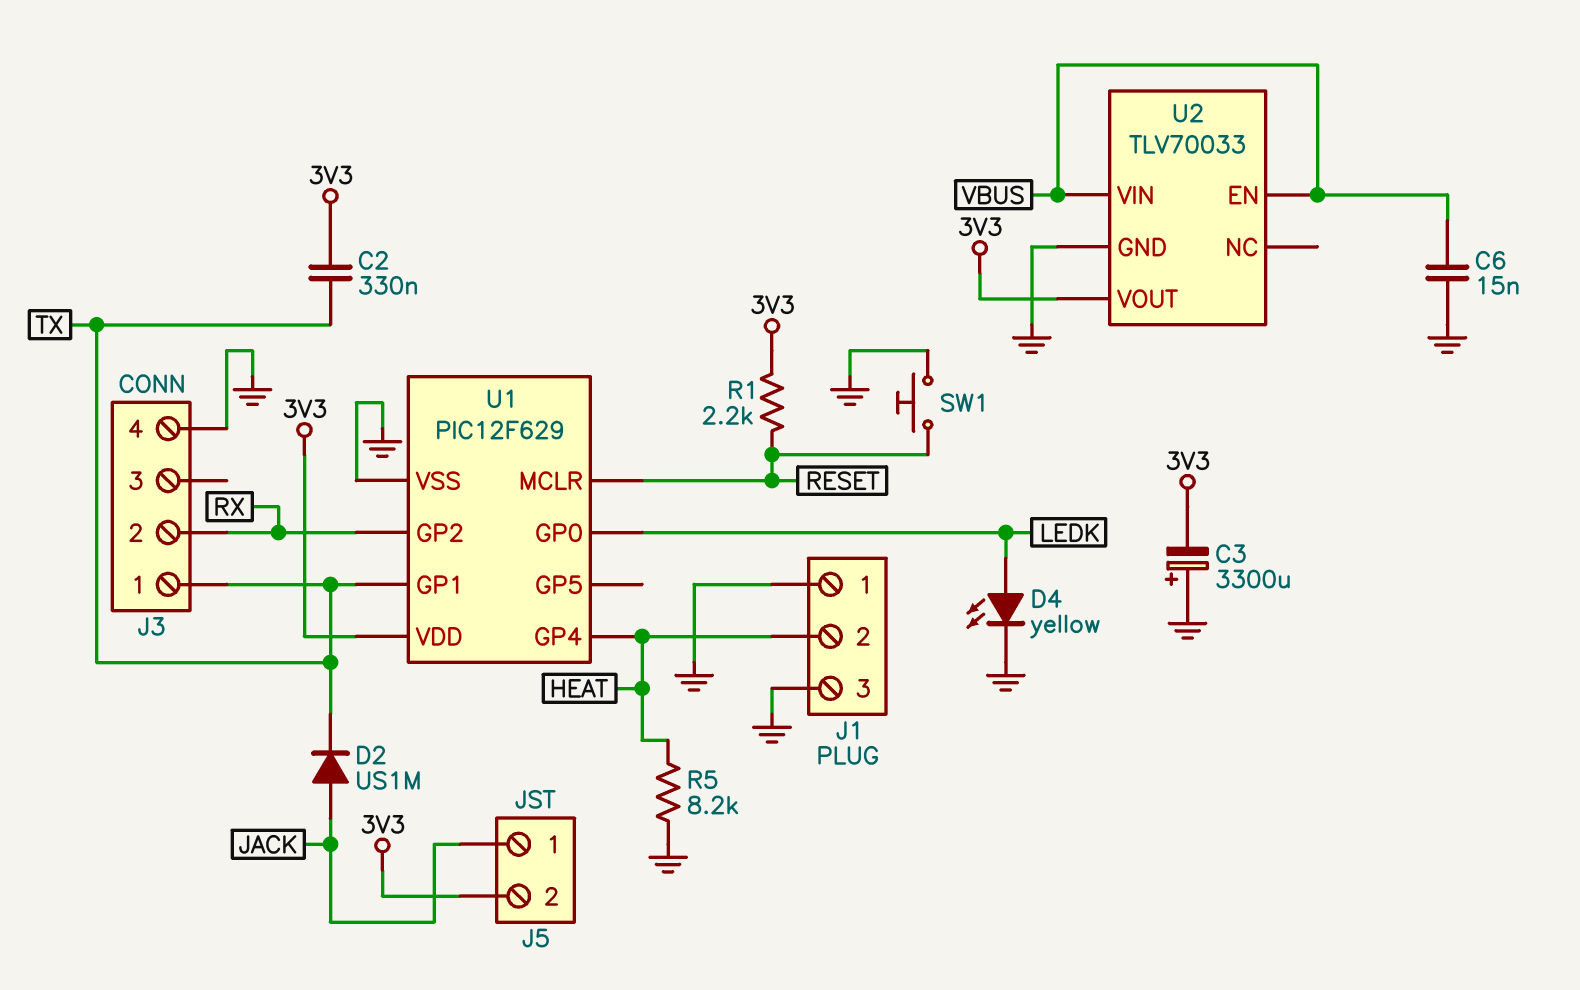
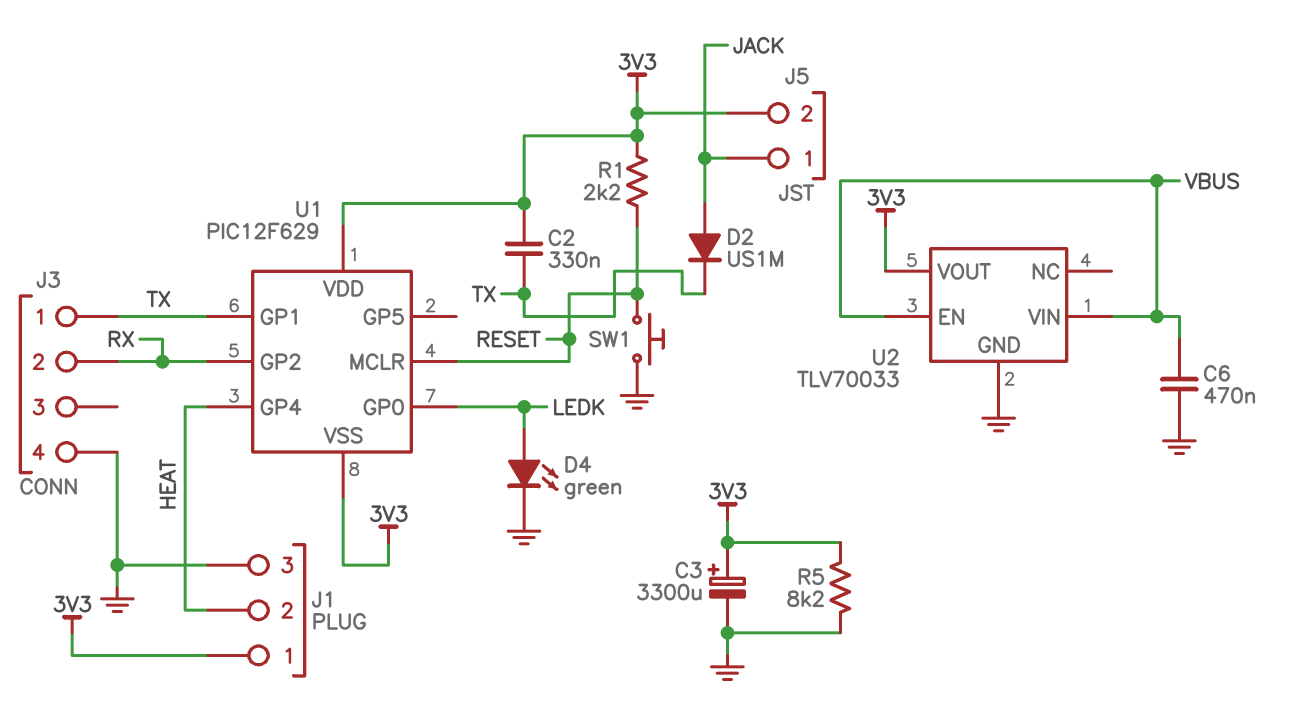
C3: 3300uF (plus GND, minus 3V3) -> 3300uF (plus 3V3, minus GND)
C6: 15nF (GND, VBUS) -> 470nF (GND, VBUS)
D4: LED yellow (A LEDK, K GND) -> LED green (A LEDK, K GND)
J1 pin 1: GND -> 3V3
R5: 8.2k (GND, HEAT) -> 8.2k (3V3, GND)
U1 pin VSS: GND -> 3V3

